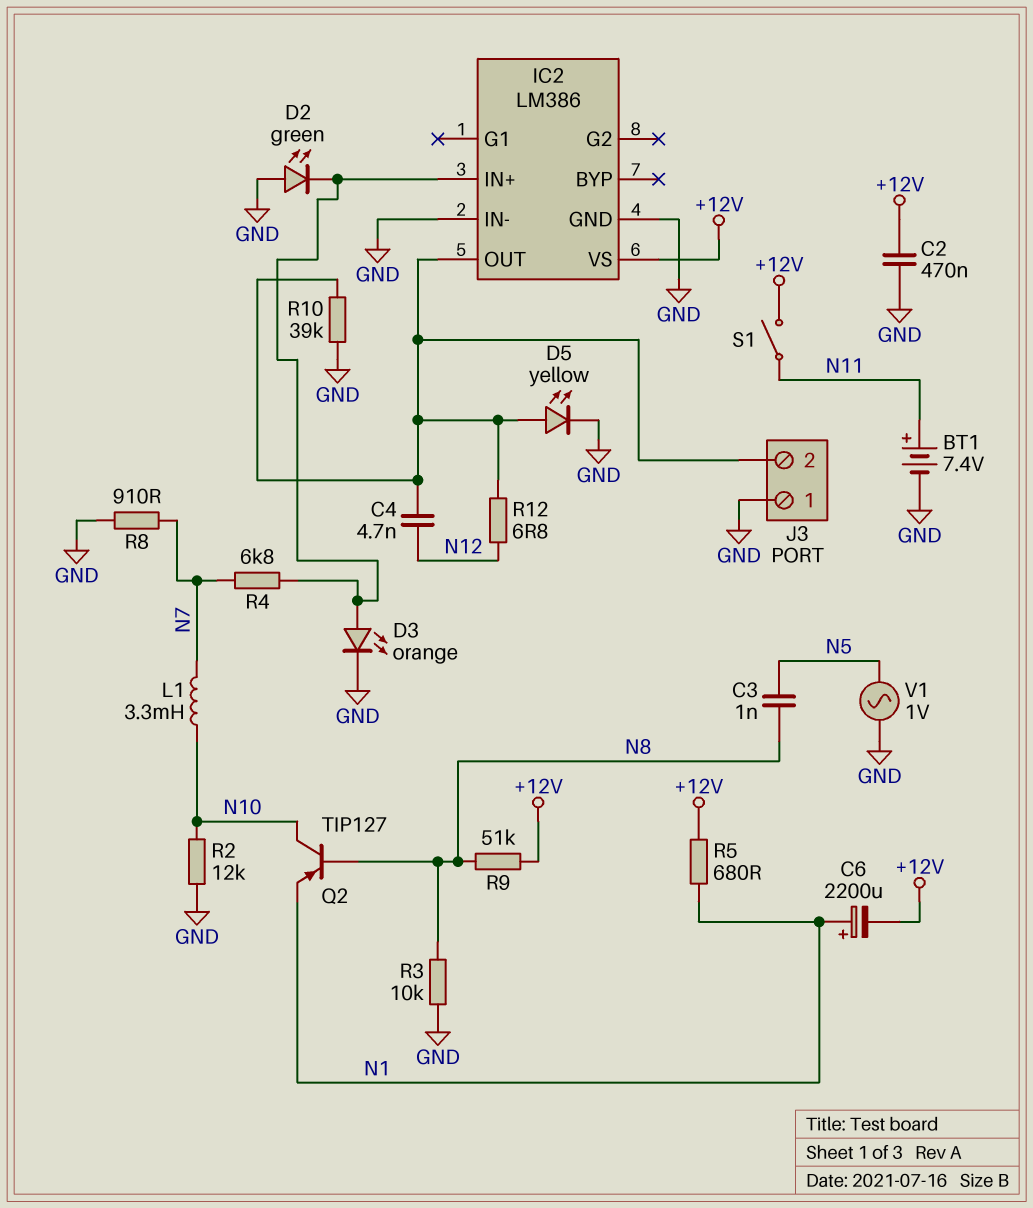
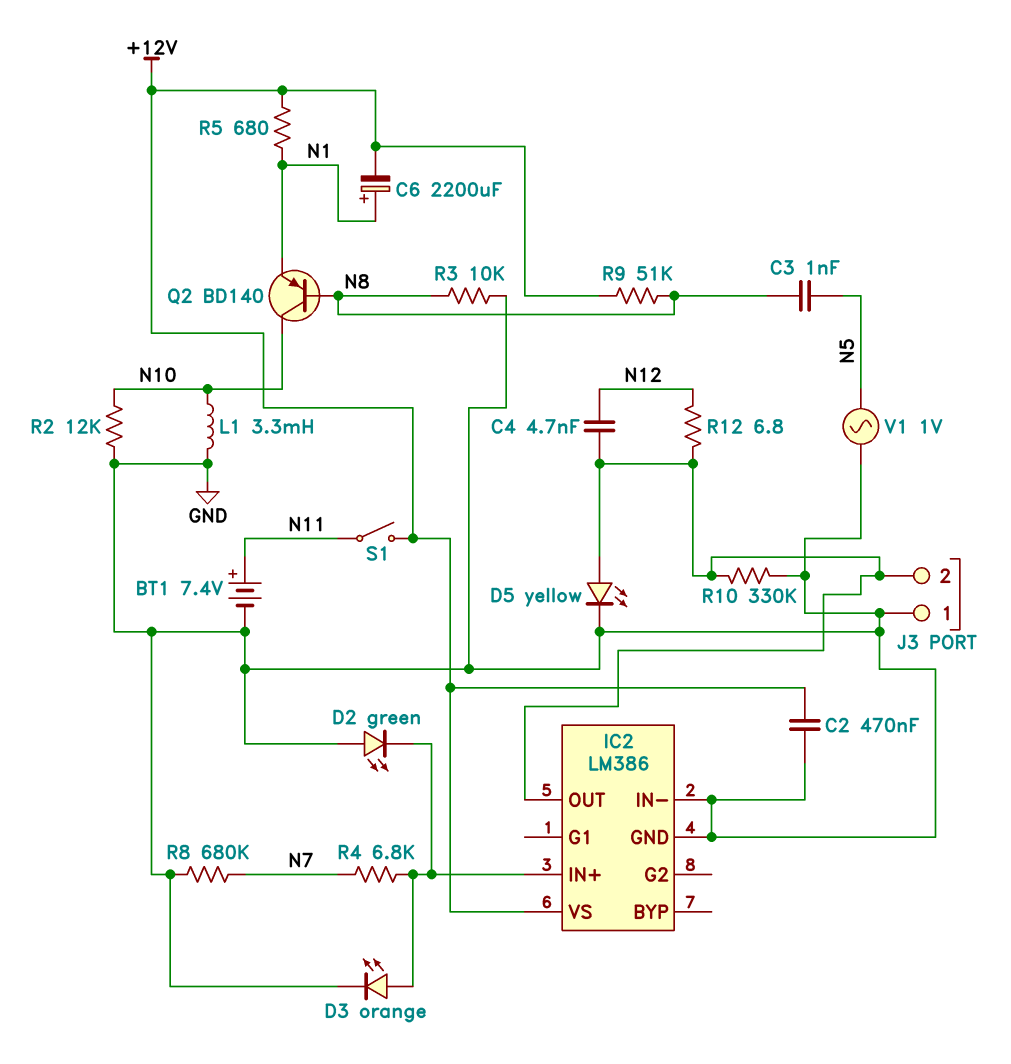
L1: 3.3mH (N7, N10) -> 3.3mH (GND, N10)
Q2: PNP TIP127 (B N8, C N10, E N1) -> PNP BD140 (B N8, C N10, E N1)
R8: 910 (GND, N7) -> 680k (GND, N7)
R10: 39k (GND, IC2/OUT) -> 330k (GND, IC2/OUT)

